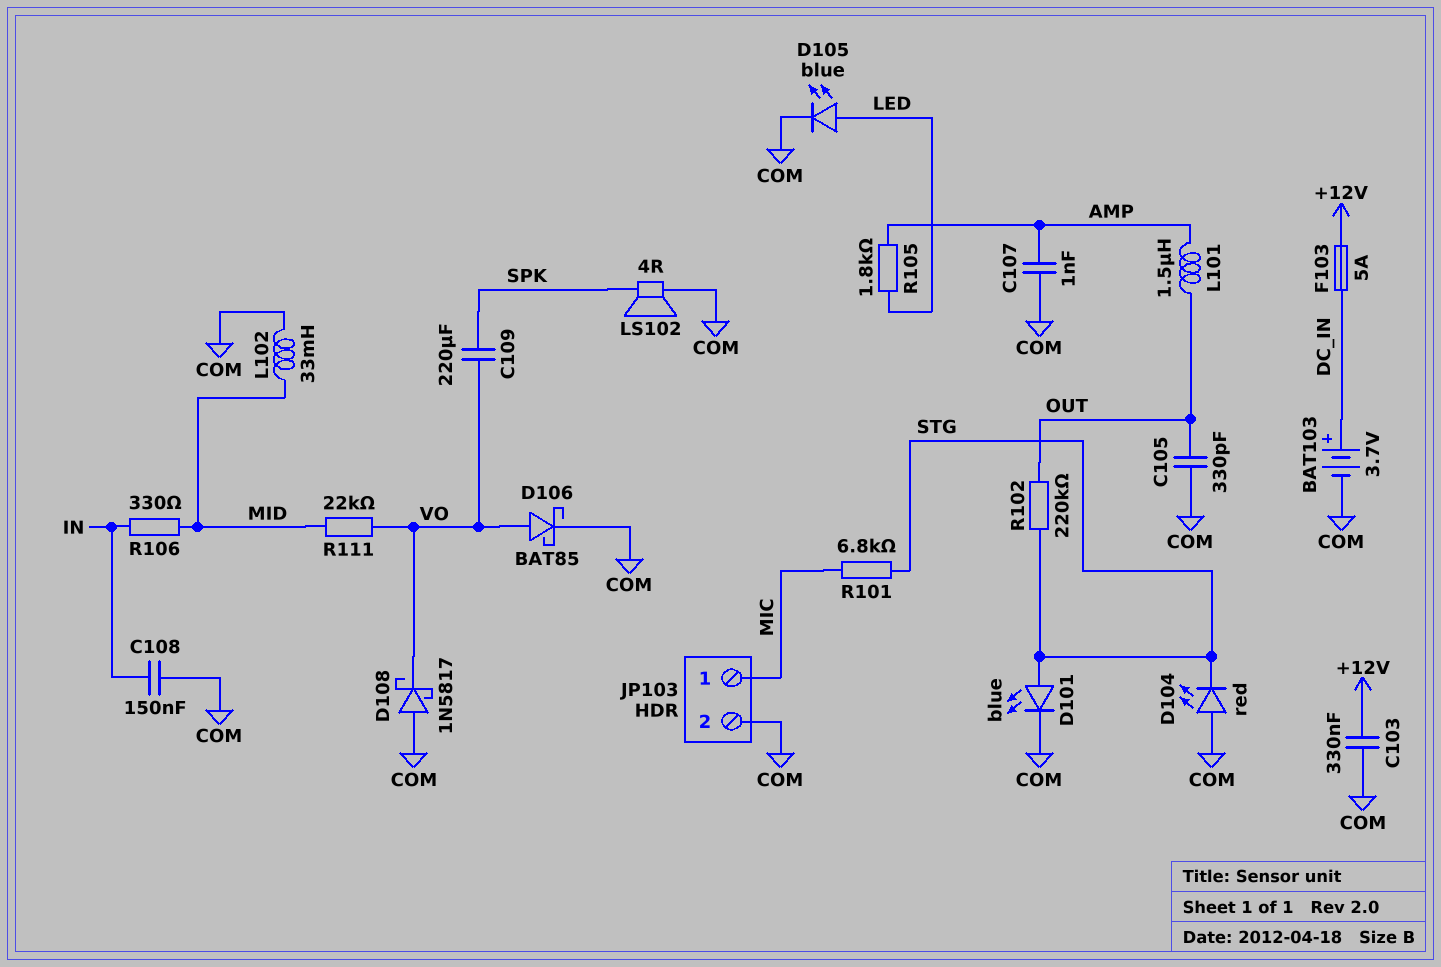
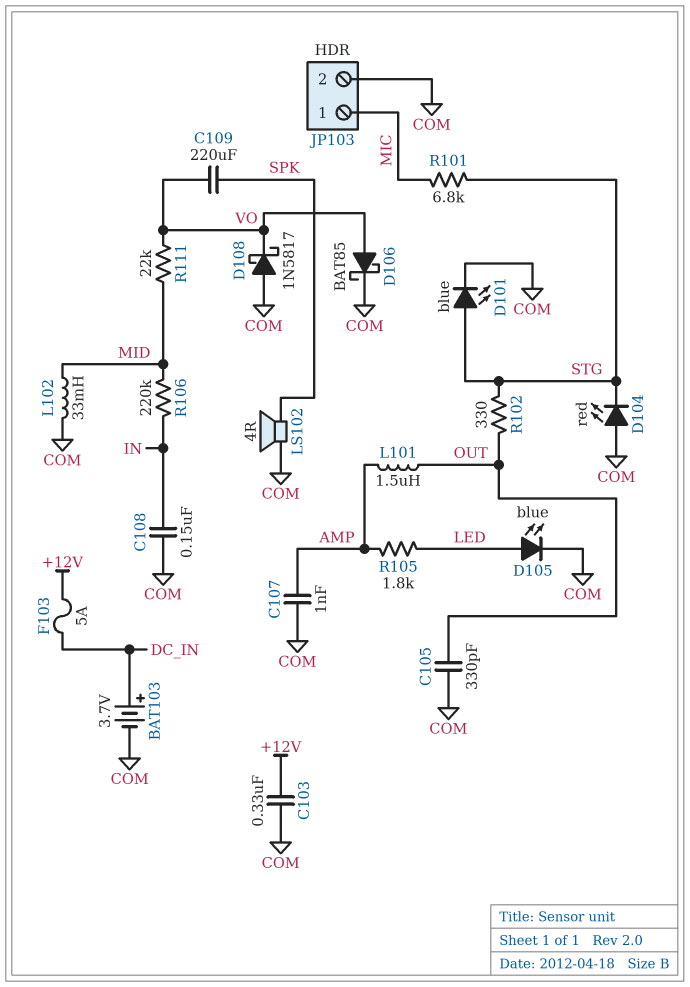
R102: 220k (OUT, STG) -> 330 (OUT, STG)
R106: 330 (IN, MID) -> 220k (IN, MID)

